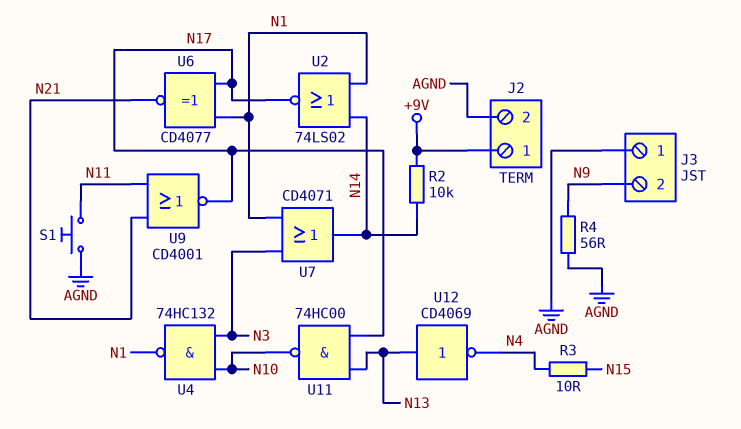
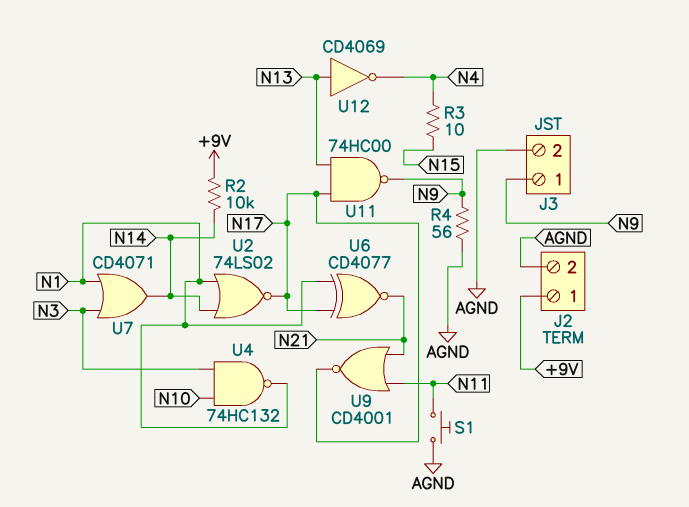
J3 pin 1: AGND -> N9
J3 pin 2: N9 -> AGND
U11: NAND 74HC00 (in N13, in N17, out N10) -> NAND 74HC00 (in N13, in N17, out N9)

